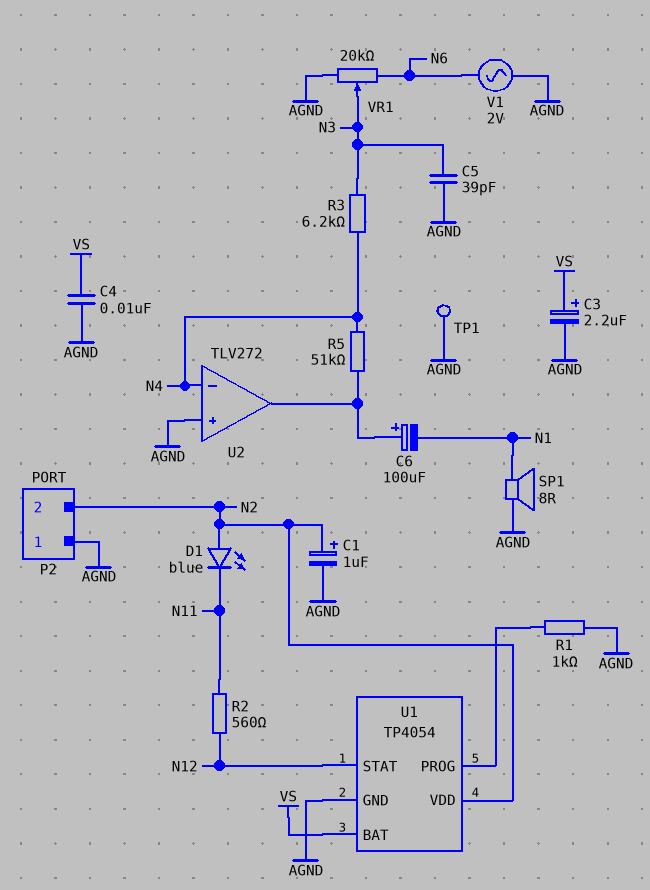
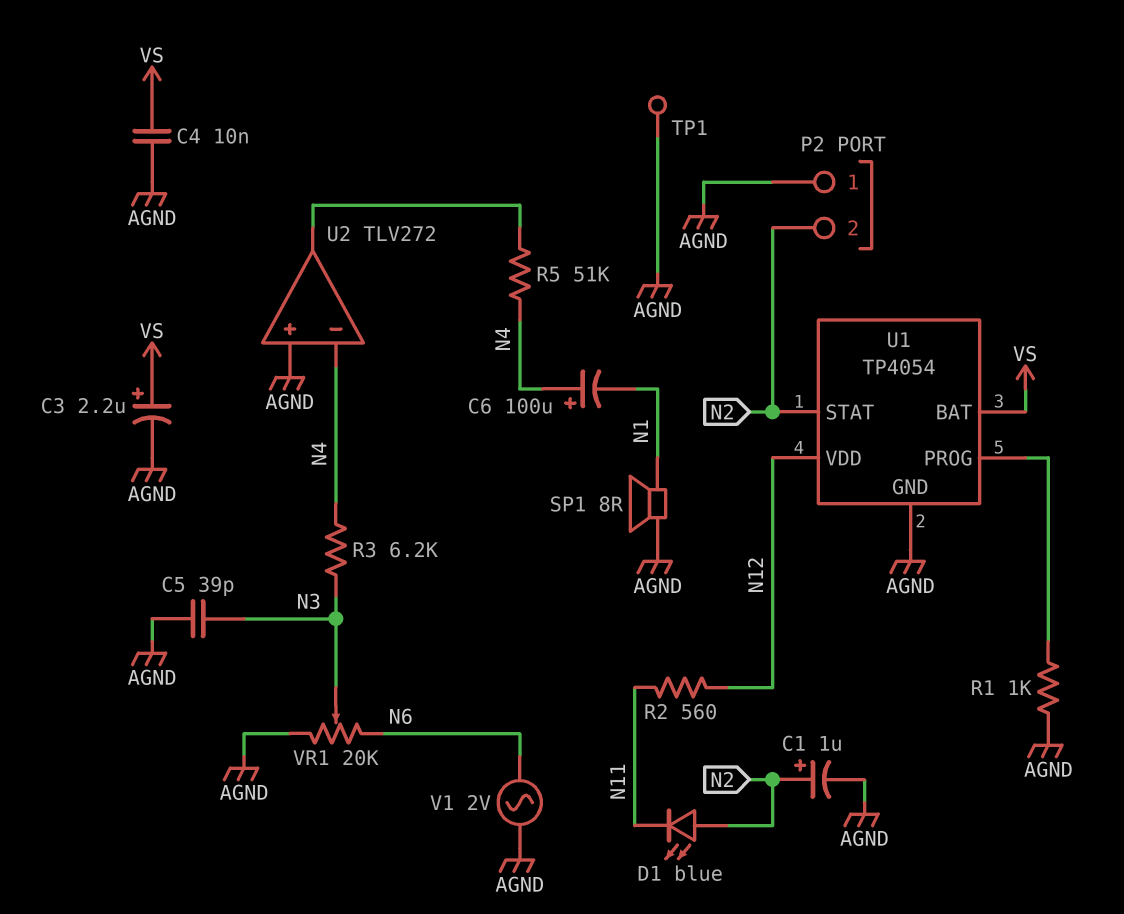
C6: 100uF (plus U2/out, minus N1) -> 100uF (plus N4, minus N1)
U1 pin STAT: N12 -> N2
U1 pin VDD: N2 -> N12

